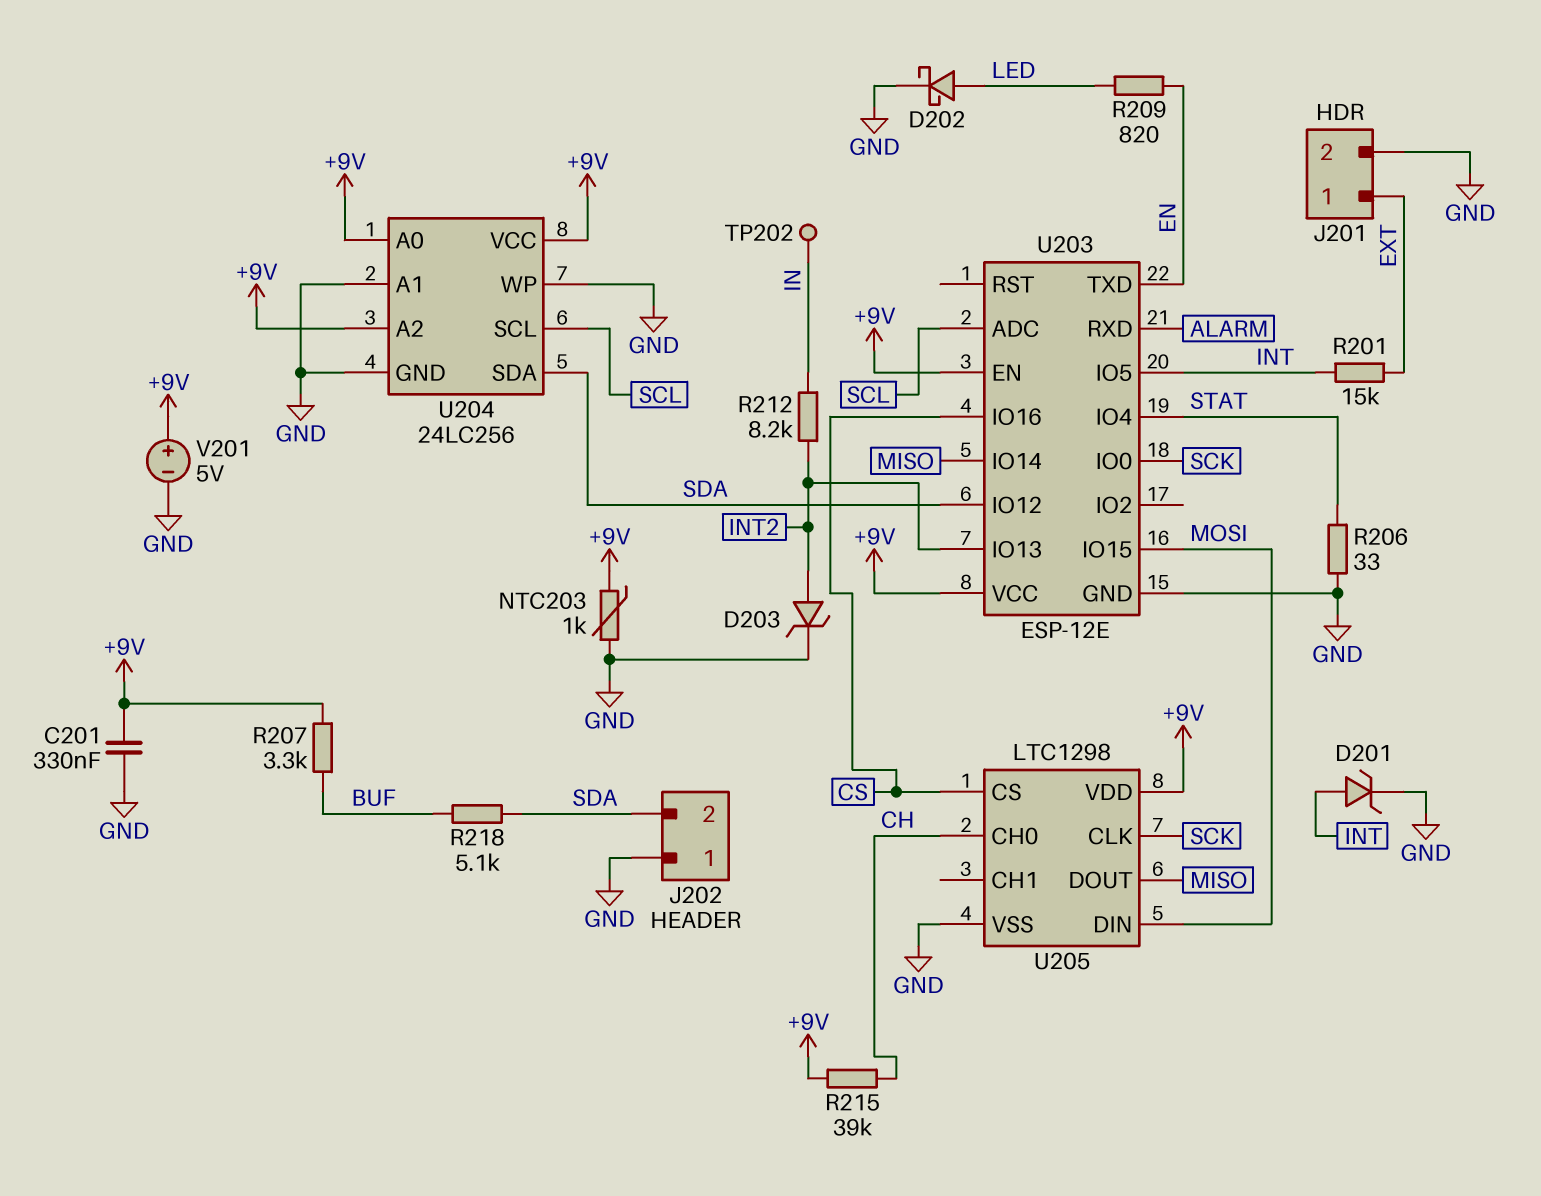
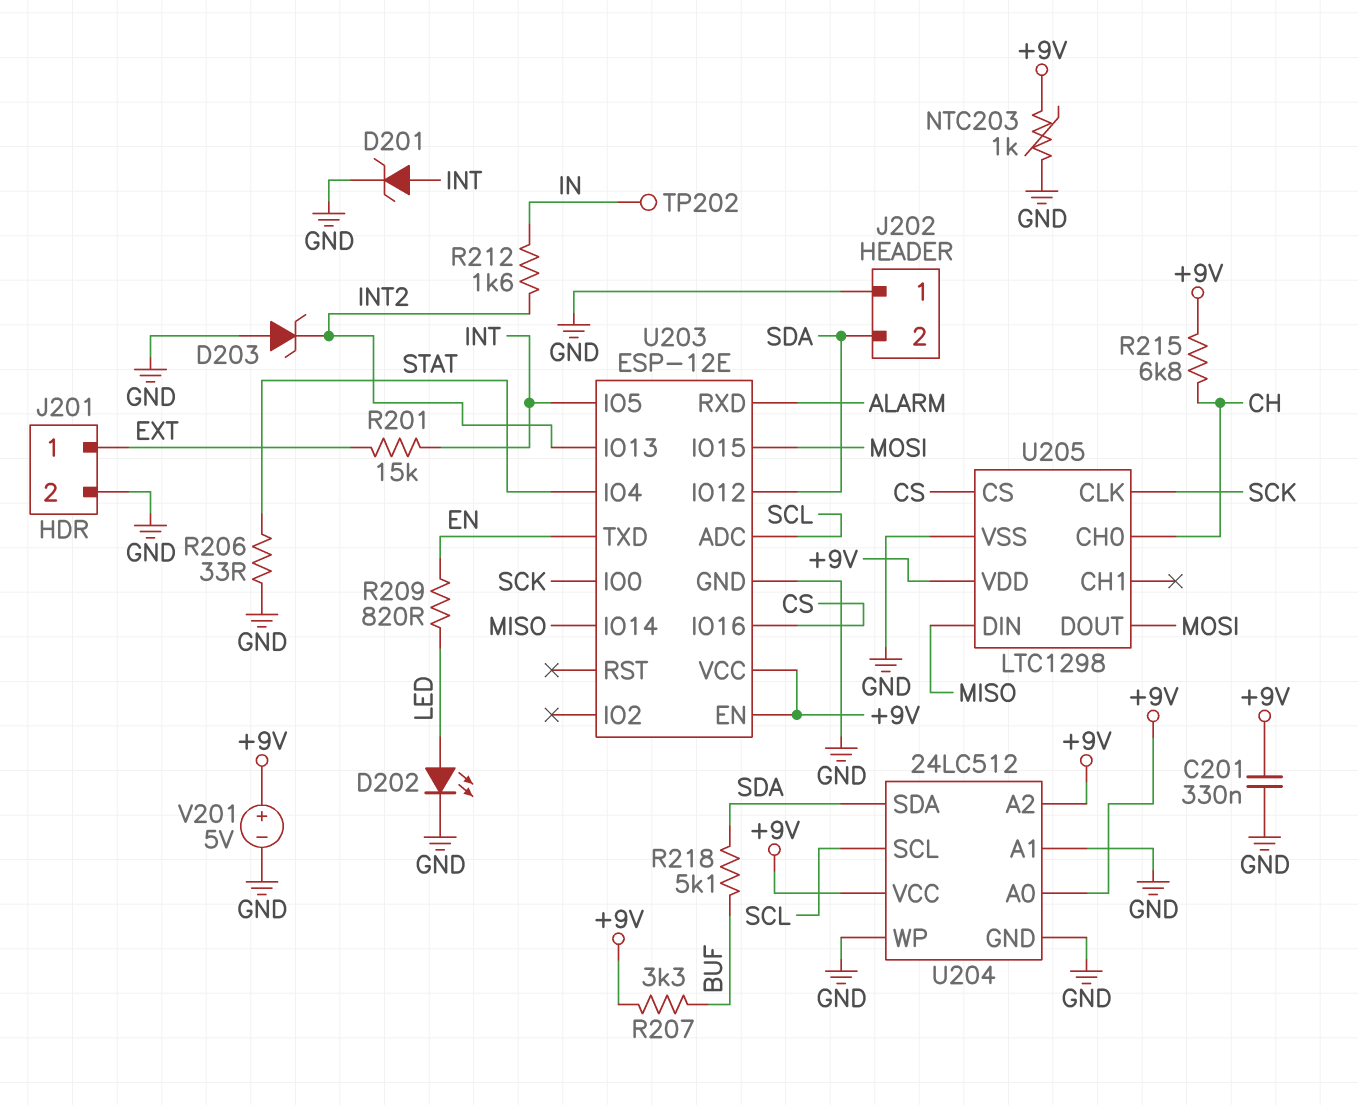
D202: schottky (A LED, K GND) -> LED (A LED, K GND)
D203: zener (A INT2, K GND) -> zener (A GND, K INT2)
R212: 8.2k (IN, INT2) -> 1.6k (IN, INT2)
R215: 39k (+9V, CH) -> 6.8k (+9V, CH)
U204: 24LC256 -> 24LC512
U205 pin DIN: MOSI -> MISO
U205 pin DOUT: MISO -> MOSI

